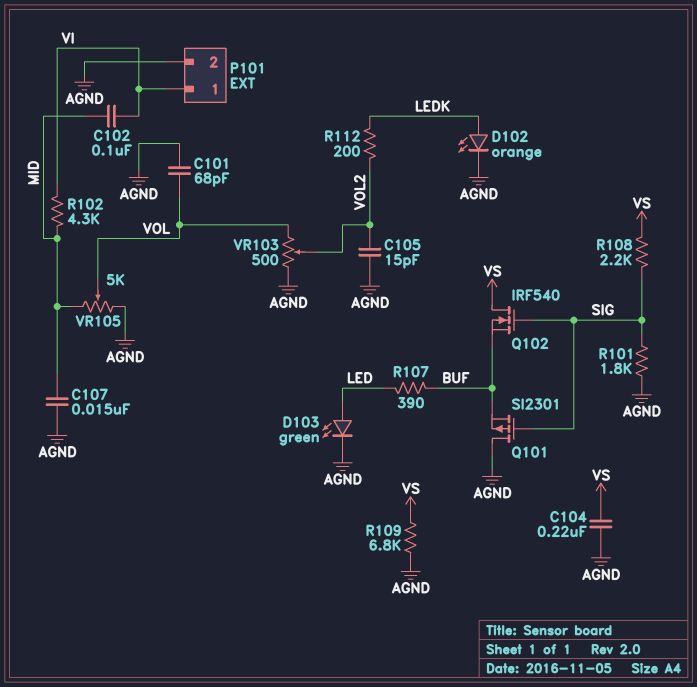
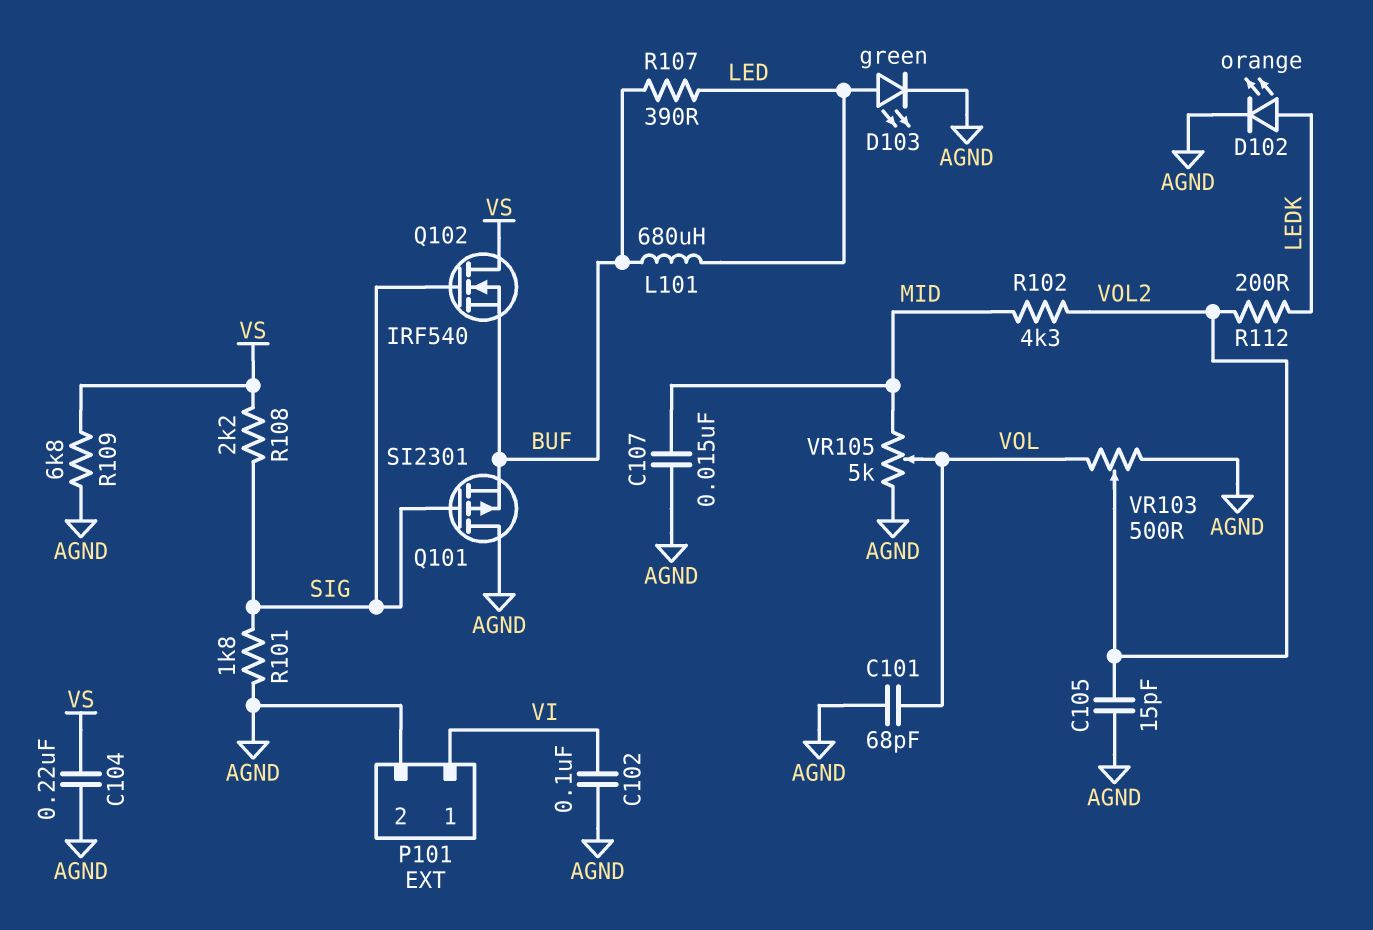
C102: 100nF (MID, VI) -> 100nF (AGND, VI)
L101: none -> 680uH (BUF, LED)
R102: 4.3k (MID, VI) -> 4.3k (MID, VOL2)

